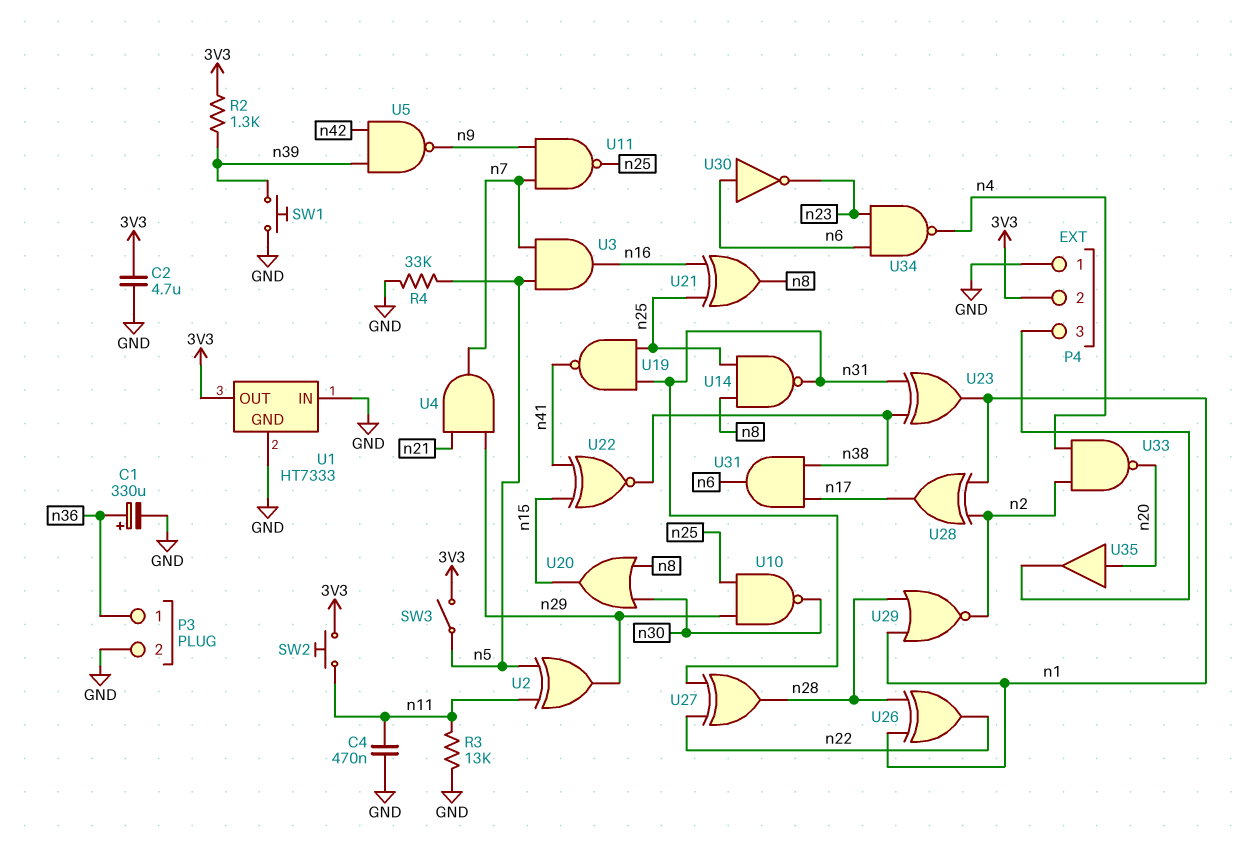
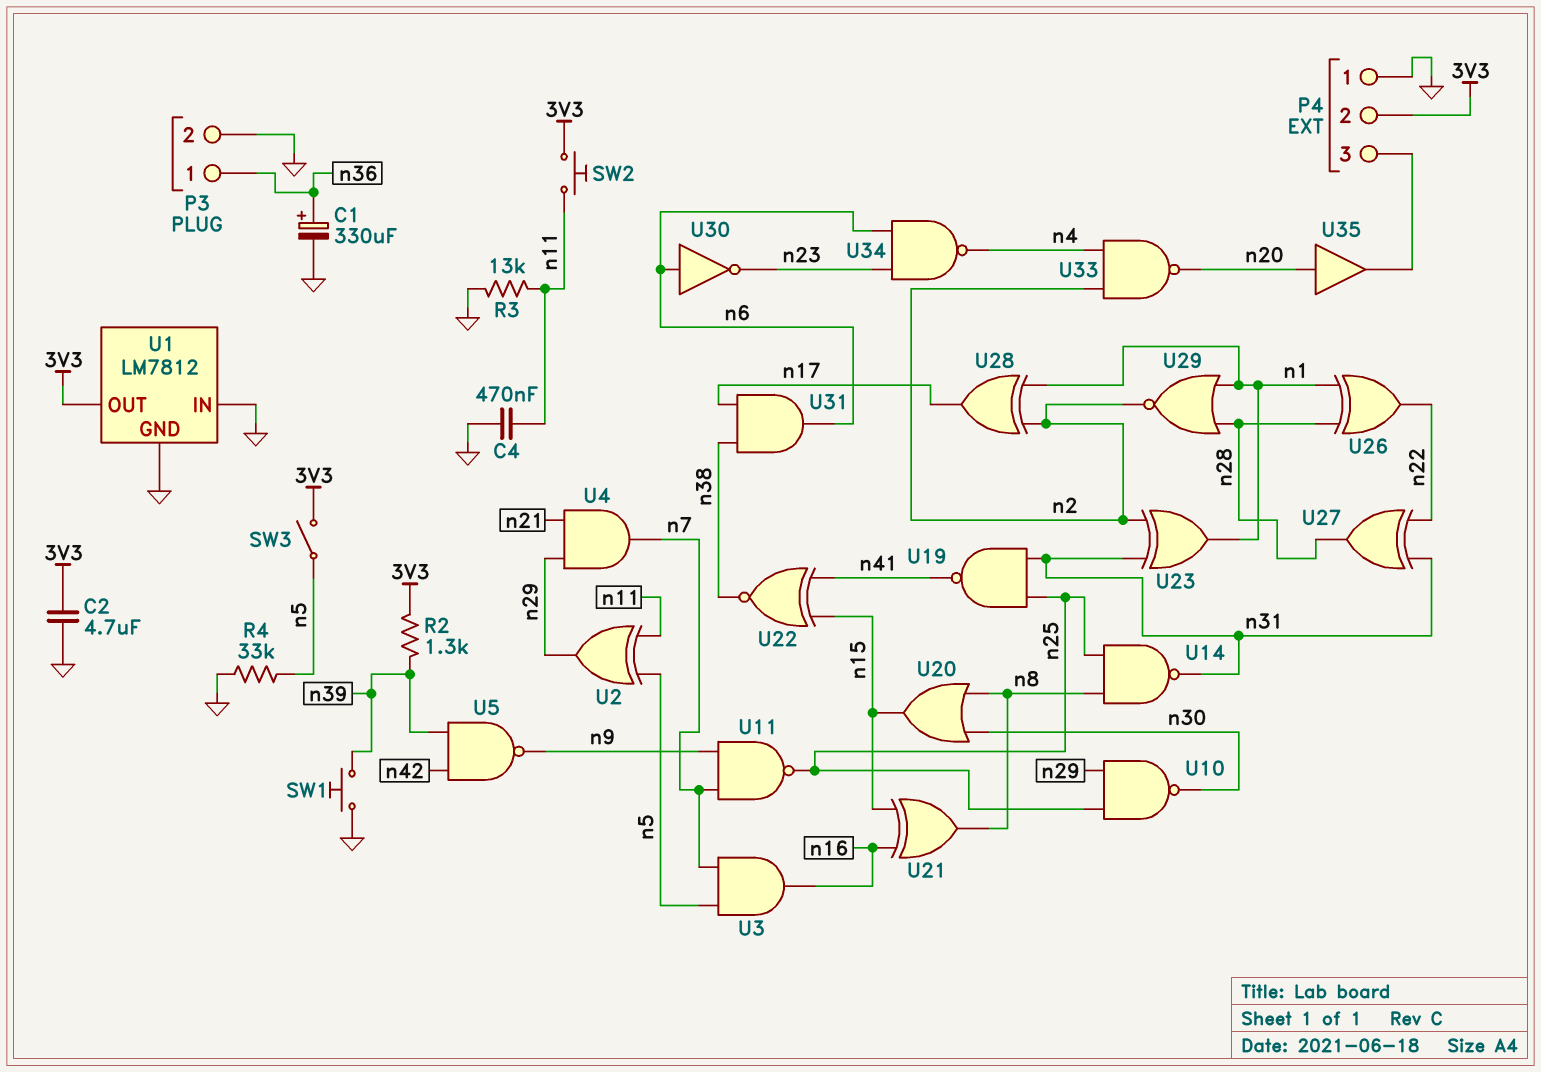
U1: HT7333 -> LM7812
U21: XOR (in n16, in n25, out n8) -> XOR (in n15, in n16, out n8)
U23: XOR (in n31, in n38, out n1) -> XOR (in n2, in n31, out n1)

